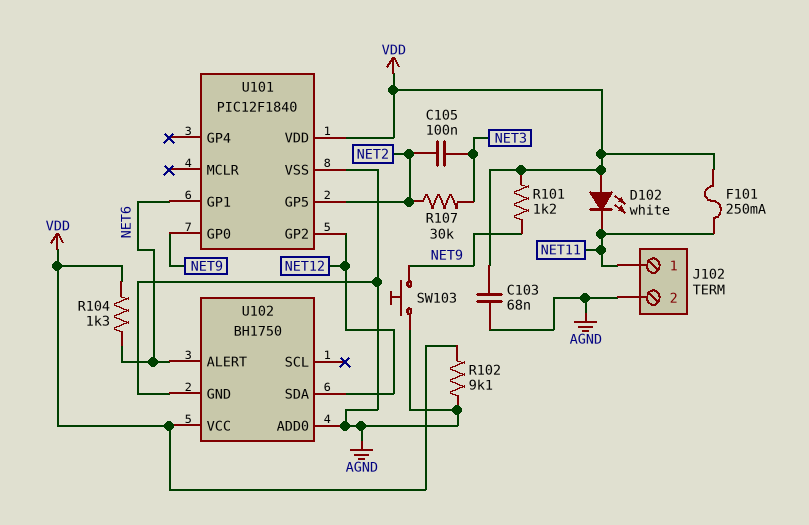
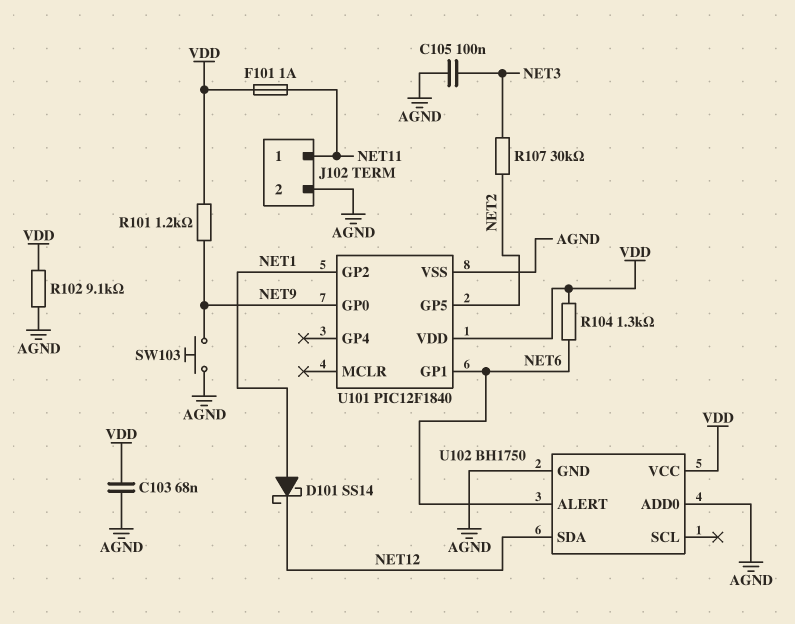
C105: 100nF (NET2, NET3) -> 100nF (AGND, NET3)
D101: none -> schottky SS14 (A NET1, K NET12)
D102: LED white (A VDD, K NET11) -> none
F101: 250mA (NET11, VDD) -> 1A (NET11, VDD)
U101 pin GP2: NET12 -> NET1

